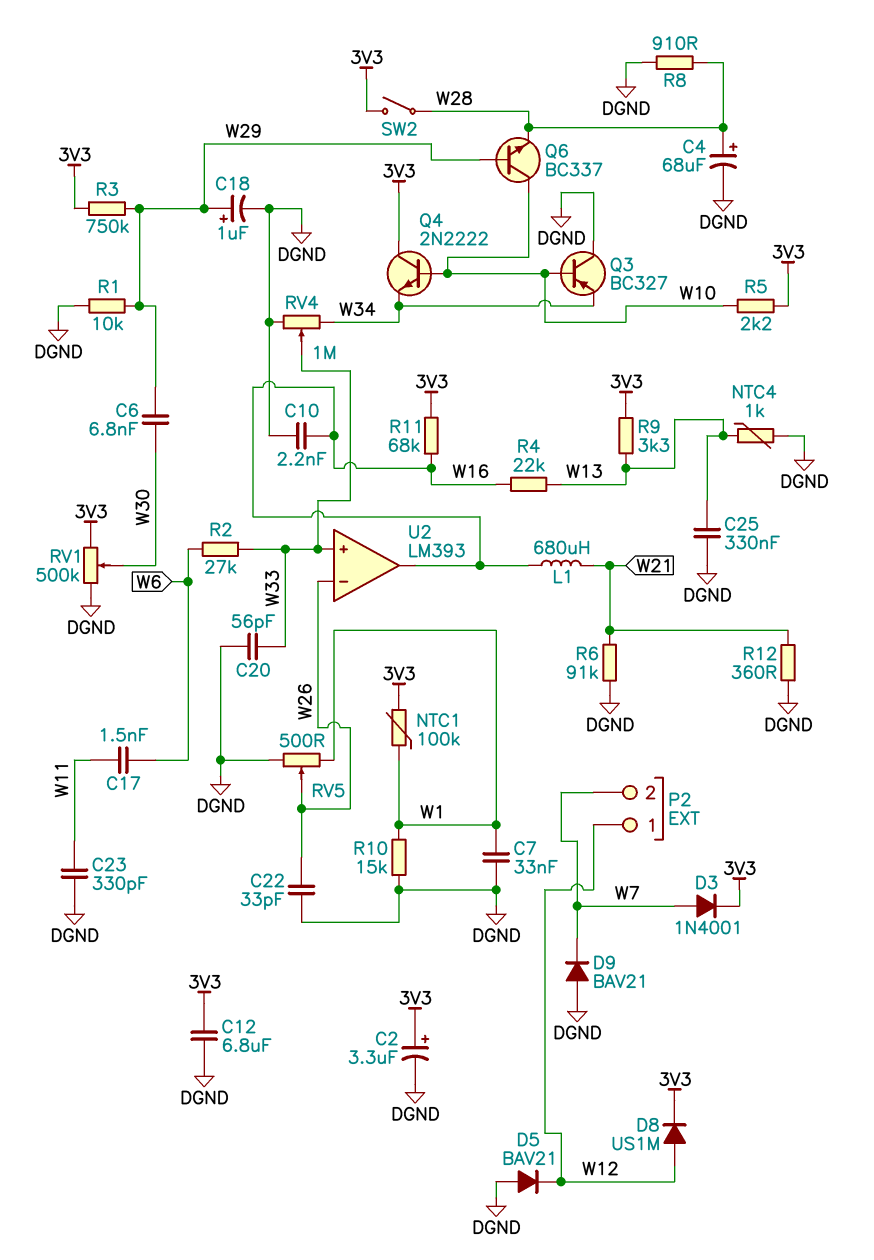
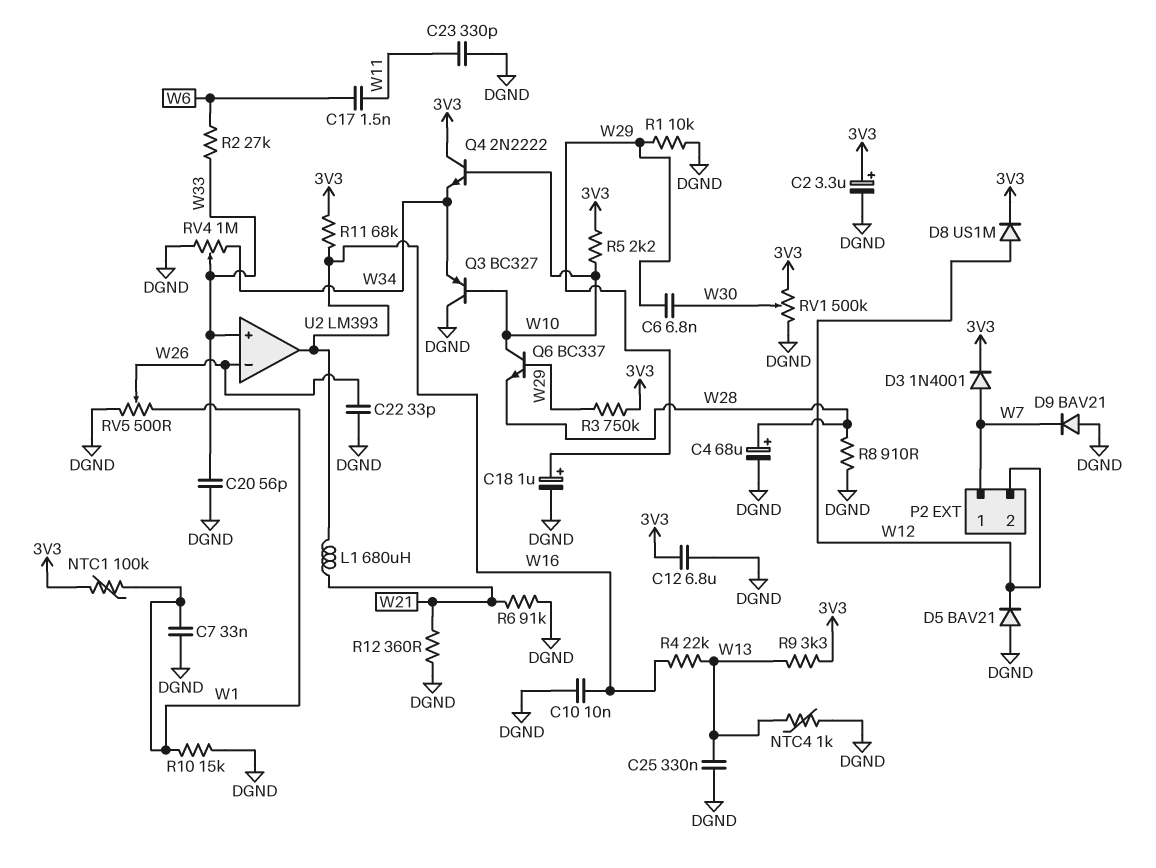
C10: 2.2nF (DGND, W16) -> 10nF (DGND, W16)
P2 pin 1: W12 -> W7
P2 pin 2: W7 -> W12
SW2: switch (3V3, W28) -> none

